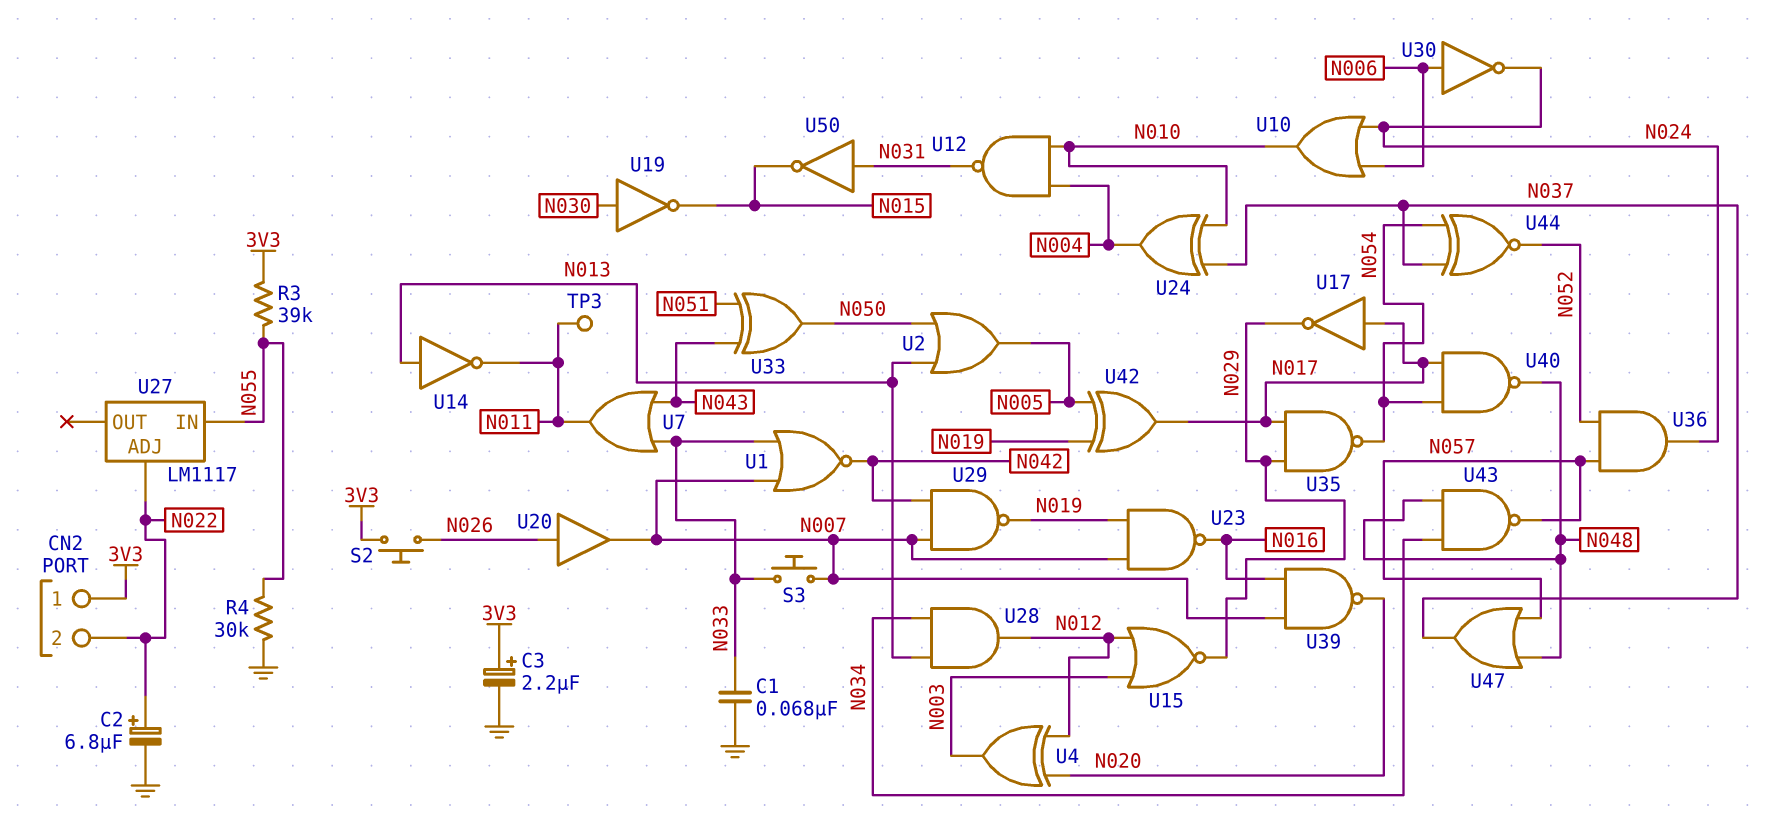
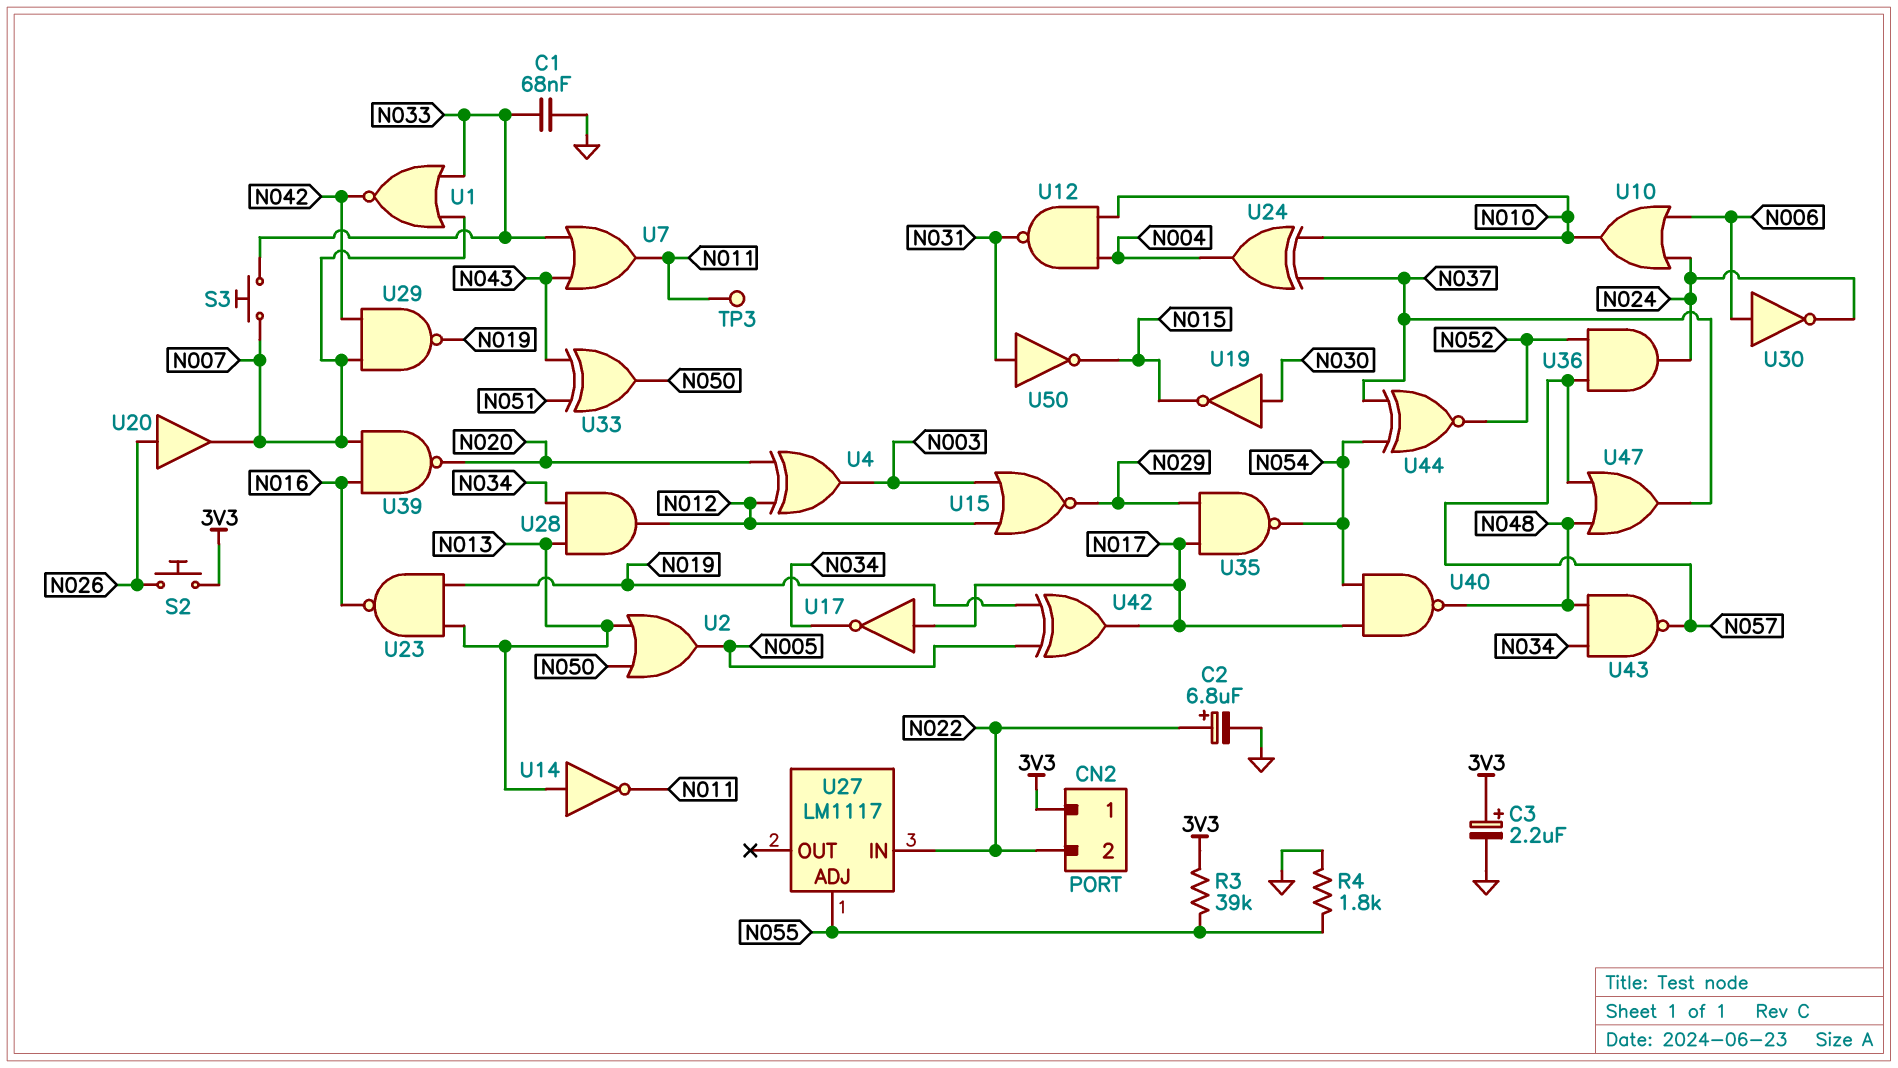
R4: 30k (GND, N055) -> 1.8k (GND, N055)
U17: NOT (in N017, out N029) -> NOT (in N017, out N034)
U23: NAND (in N007, in N019, out N016) -> NAND (in N013, in N019, out N016)
U27 pin ADJ: N022 -> N055
U27 pin IN: N055 -> N022

